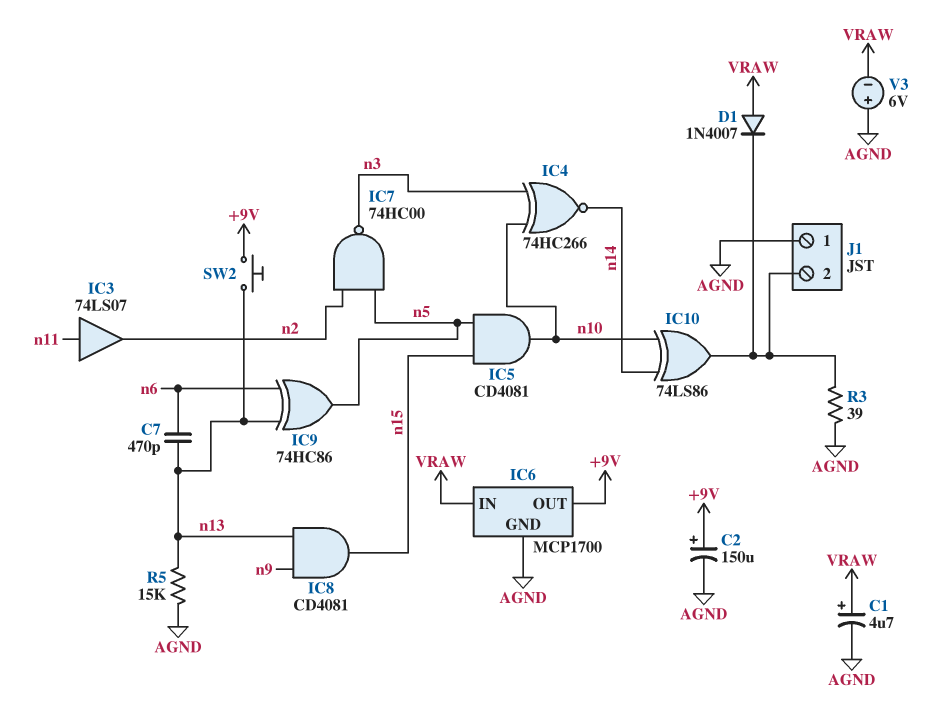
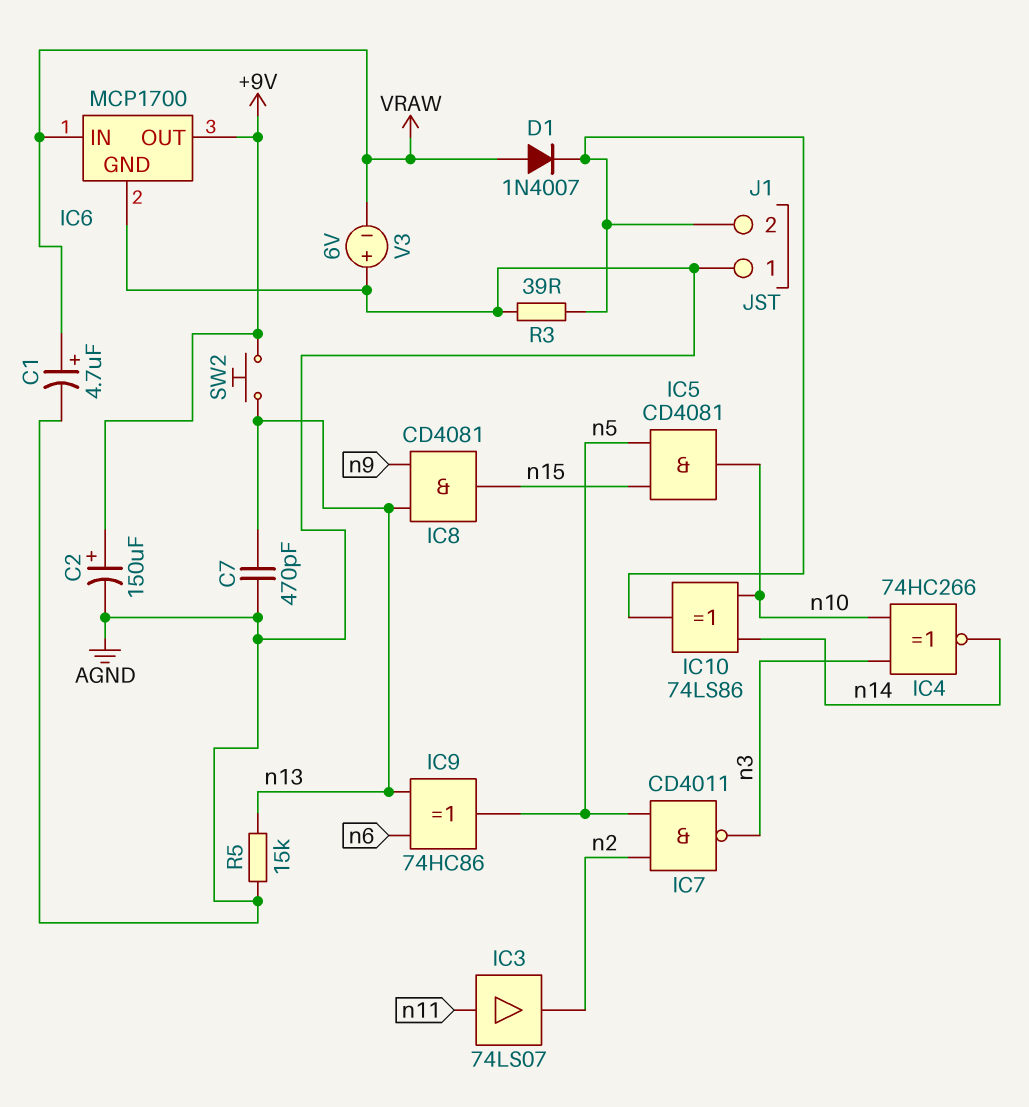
C7: 470pF (n6, n13) -> 470pF (AGND, n13)
IC7: NAND 74HC00 (in n2, in n5, out n3) -> NAND CD4011 (in n2, in n5, out n3)

